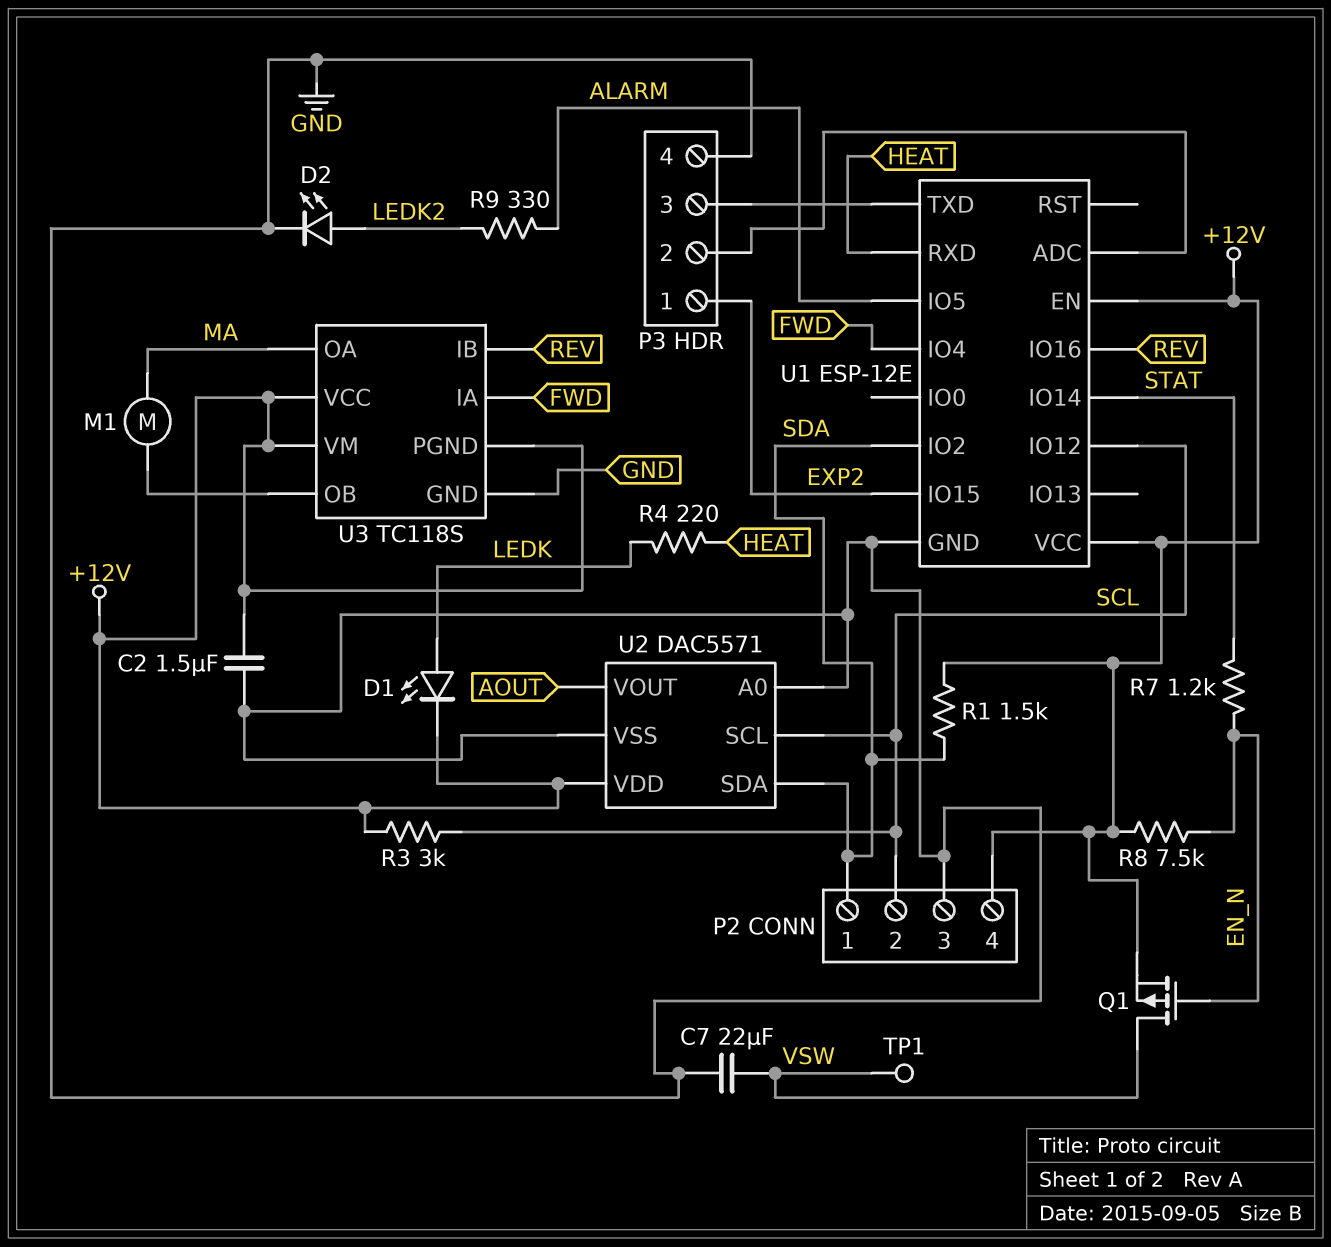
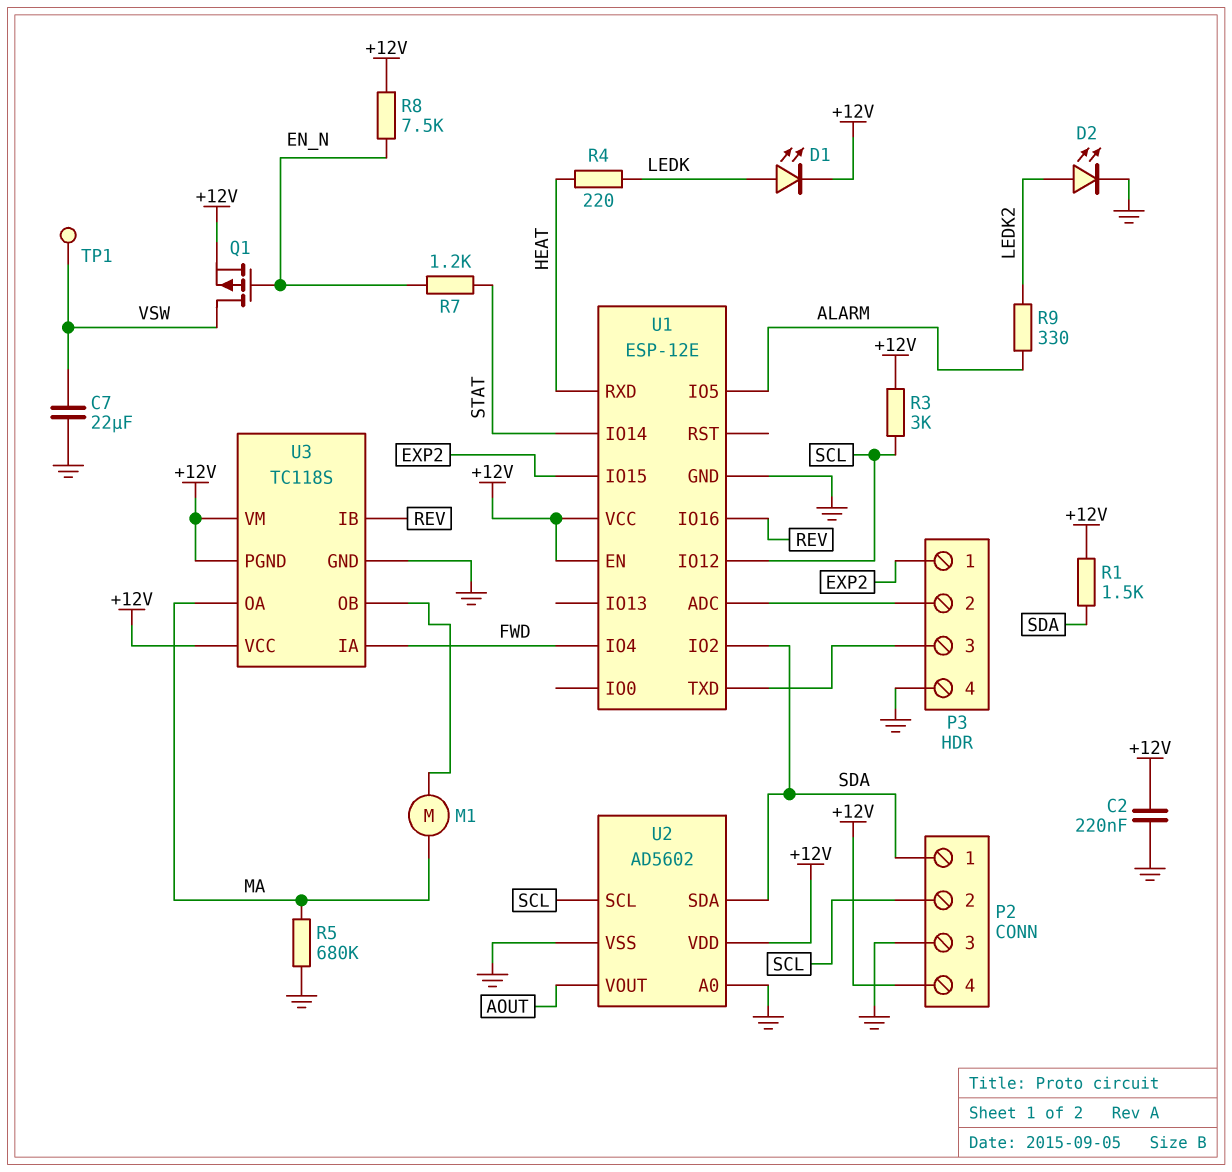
C2: 1.5uF (+12V, GND) -> 220nF (+12V, GND)
R5: none -> 680k (GND, MA)
U2: DAC5571 -> AD5602

